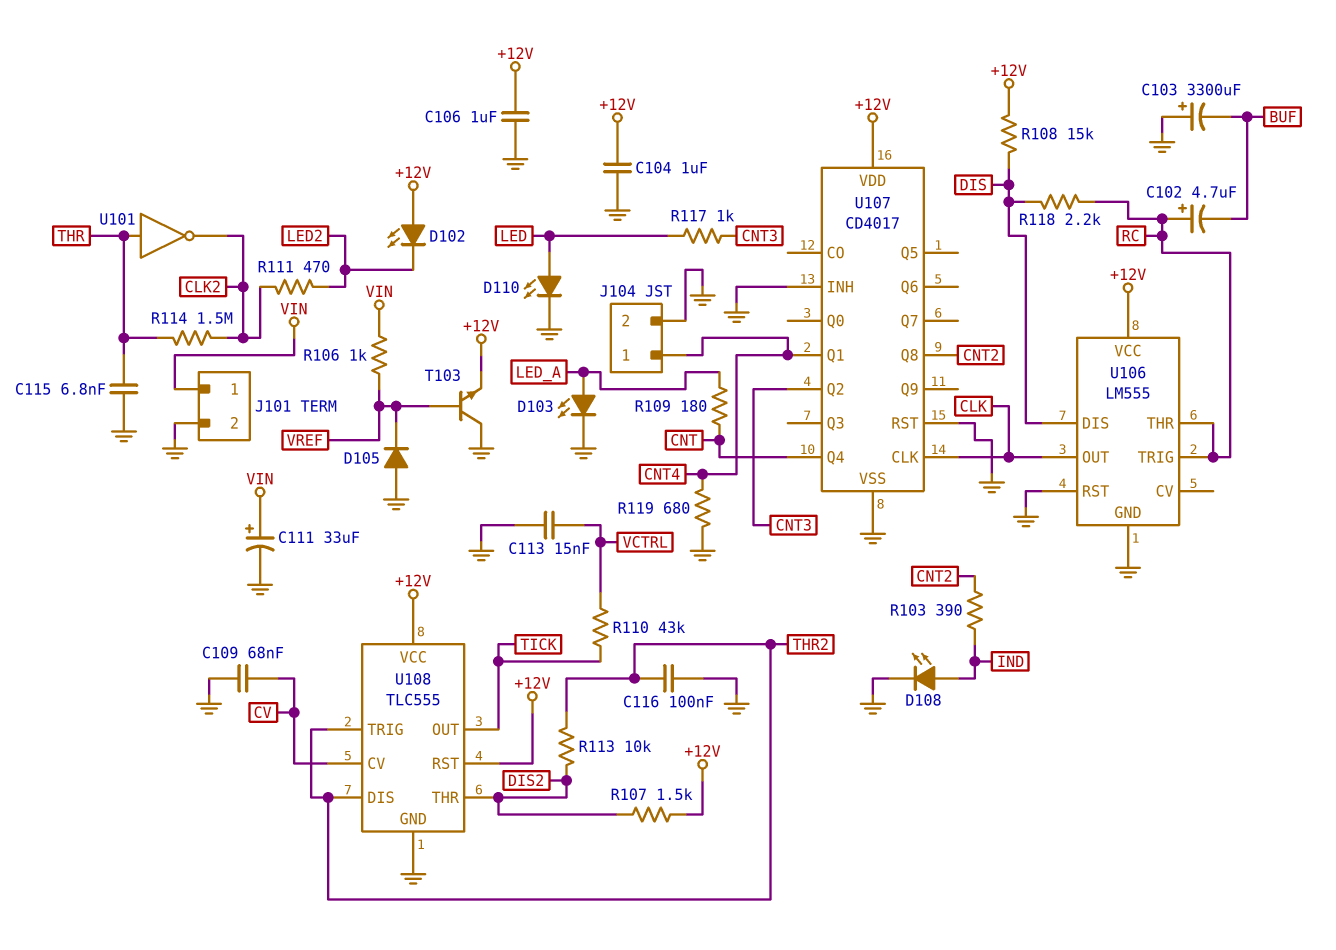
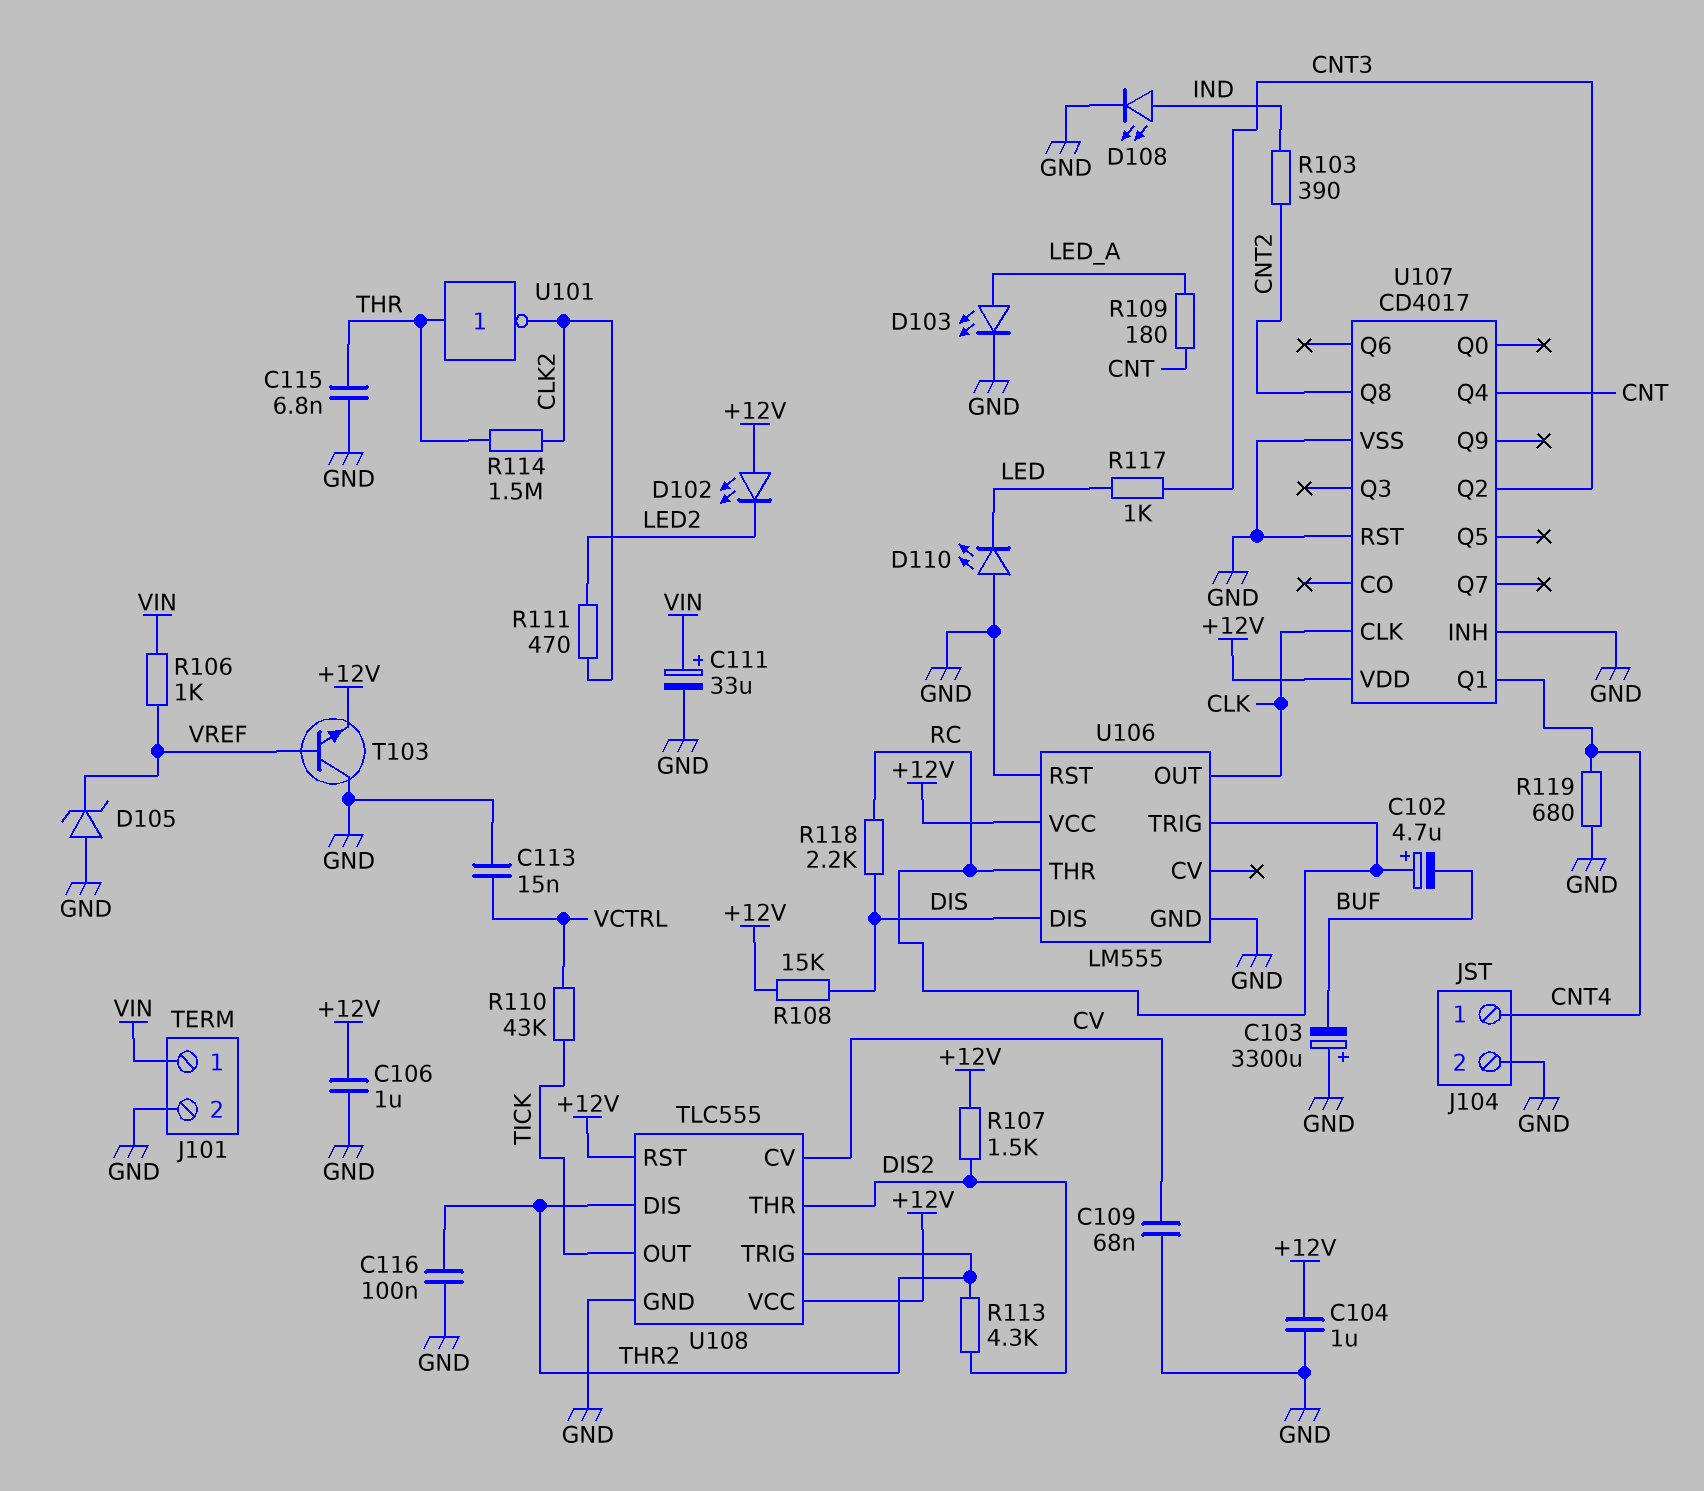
D105: diode (A GND, K VREF) -> zener (A GND, K VREF)
D110: LED (A LED, K GND) -> LED (A GND, K LED)
R113: 10k (DIS2, THR2) -> 4.3k (DIS2, THR2)

